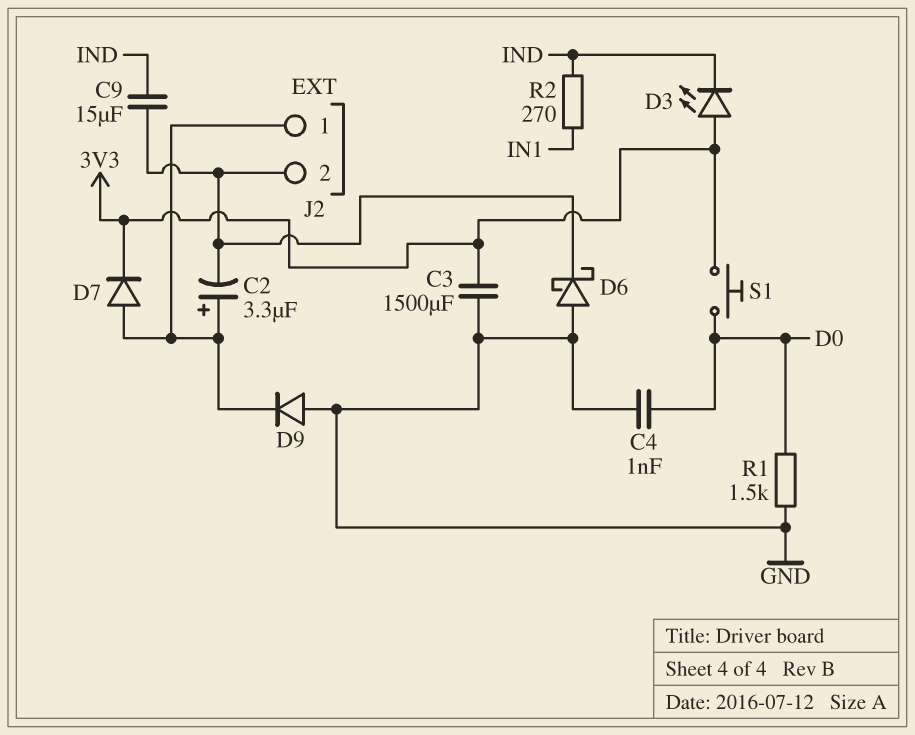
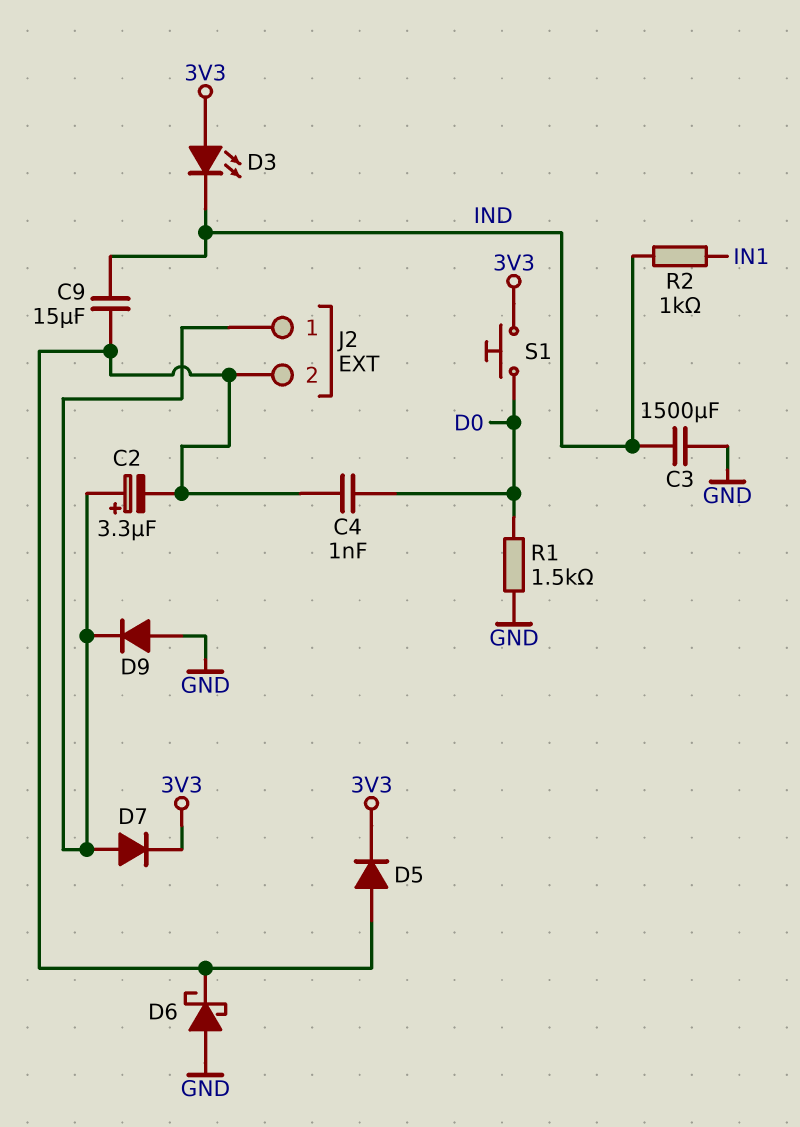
C3: 1500uF (3V3, GND) -> 1500uF (GND, IND)
C4: 1nF (D0, GND) -> 1nF (D0, J2/2)
D5: none -> diode (A J2/2, K 3V3)
R2: 270 (IN1, IND) -> 1k (IN1, IND)

